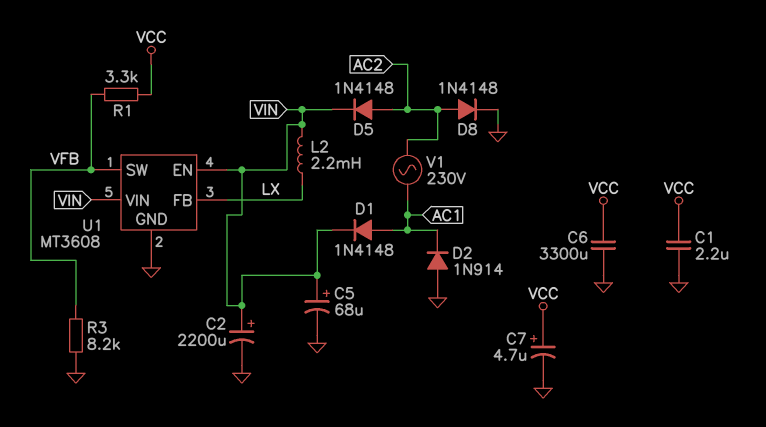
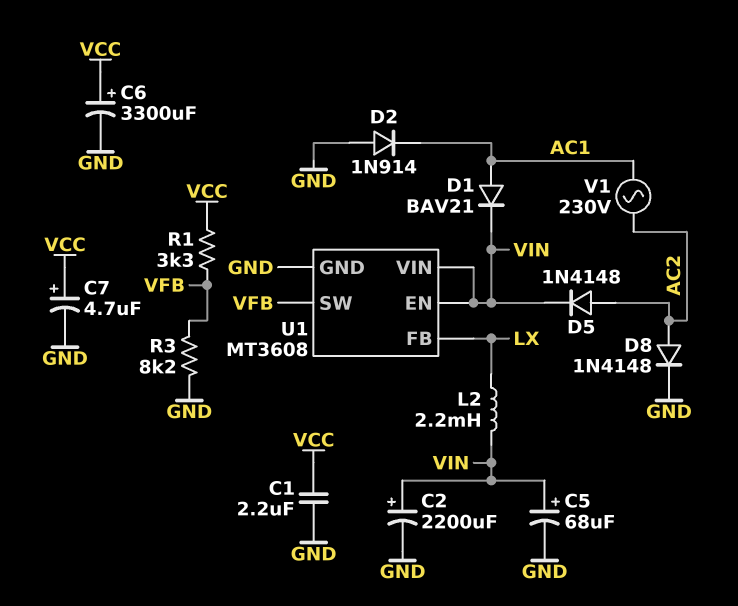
C6: 3300uF (GND, VCC) -> 3300uF (plus VCC, minus GND)
D1: diode 1N4148 (A AC1, K VIN) -> diode BAV21 (A AC1, K VIN)

